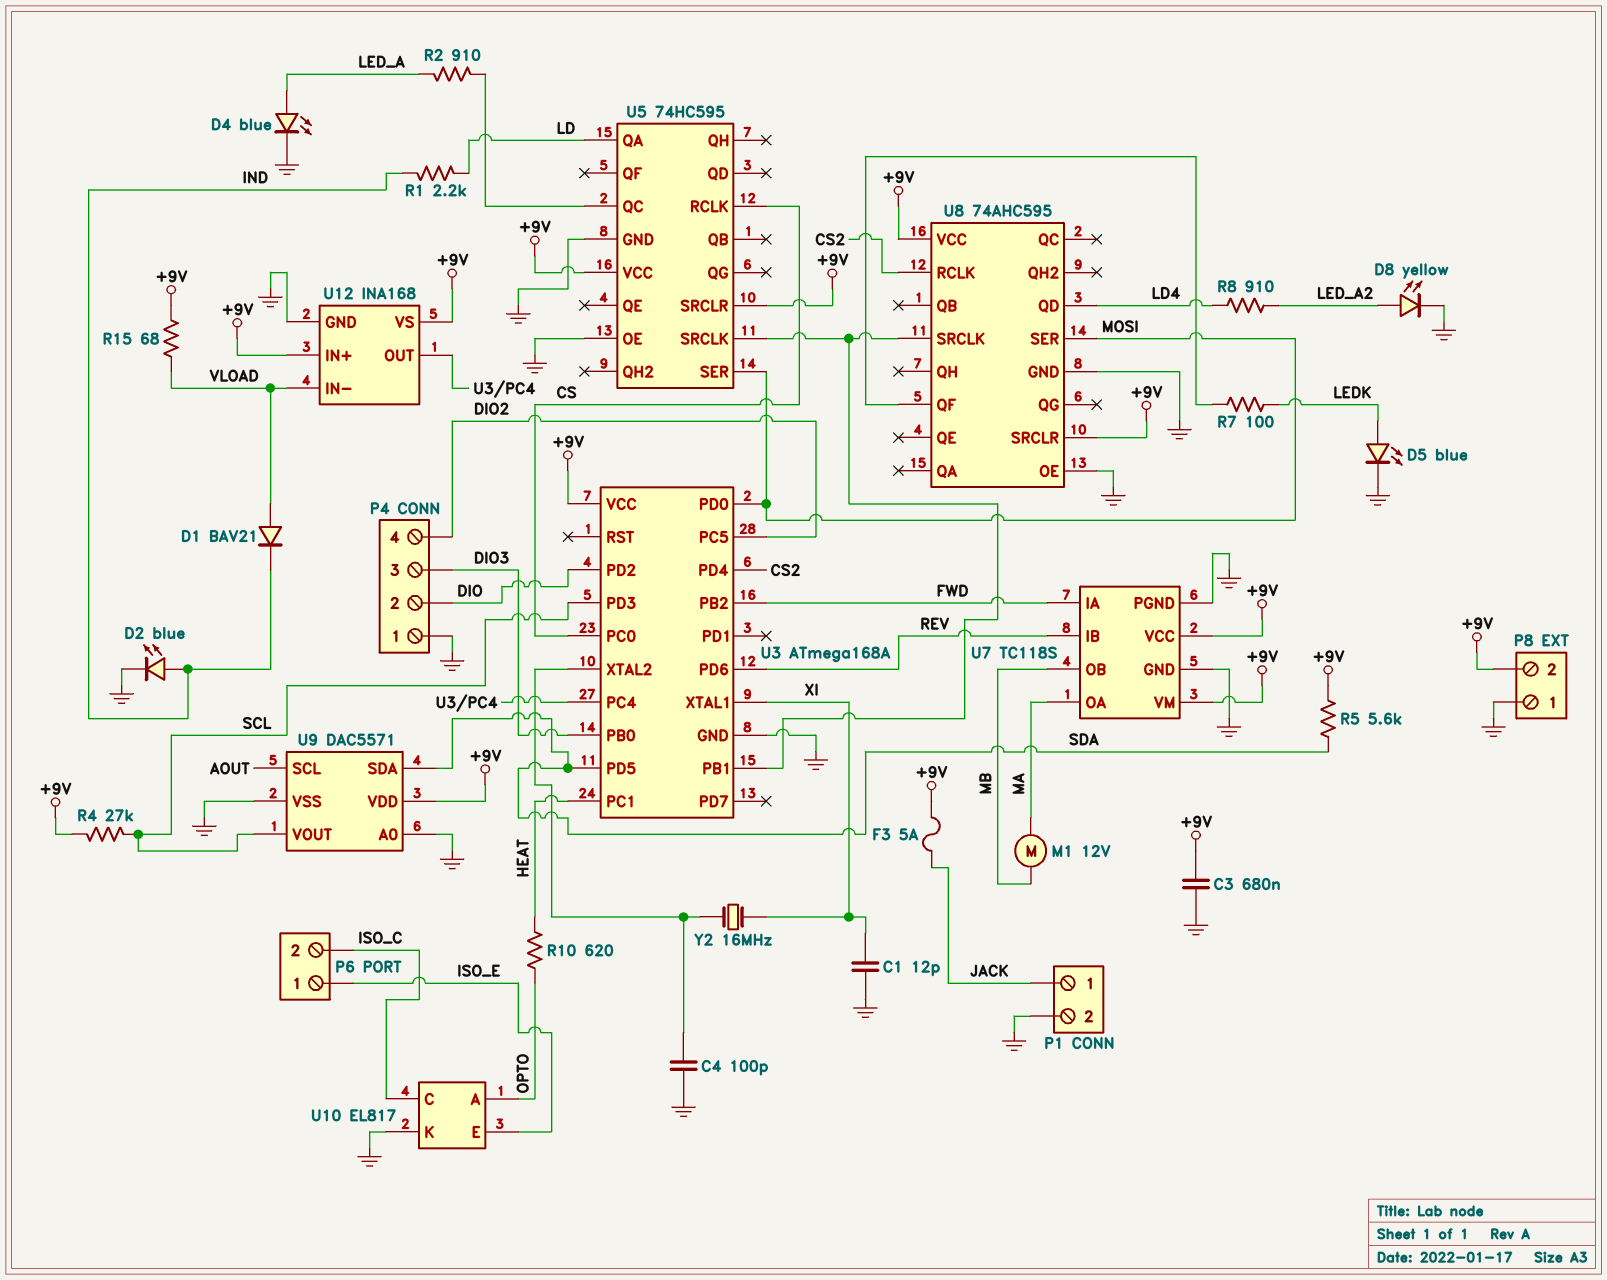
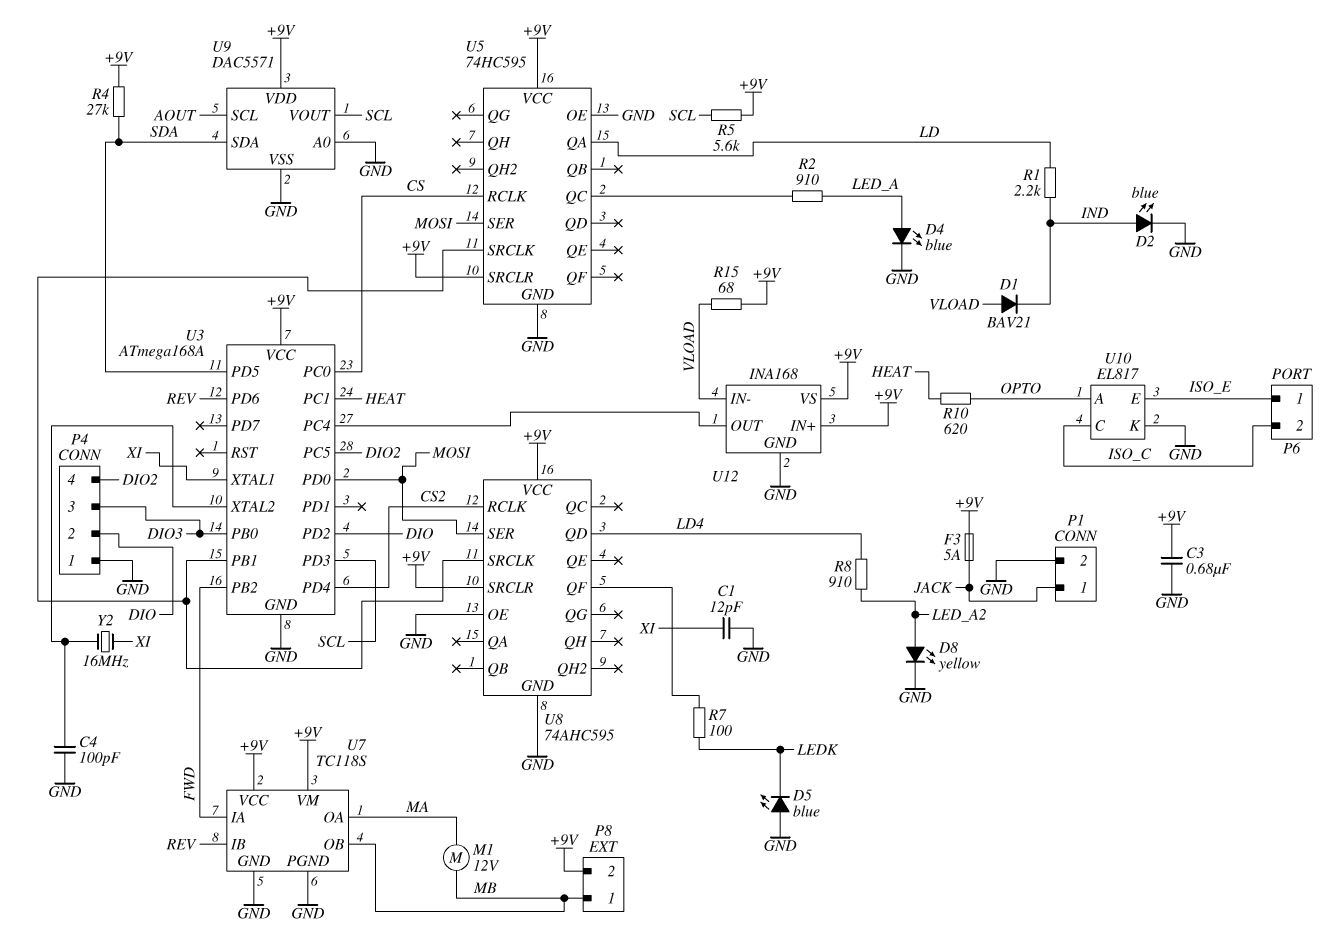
D5: LED blue (A LEDK, K GND) -> LED blue (A GND, K LEDK)
P8 pin 1: GND -> MB
R4: 27k (+9V, SCL) -> 27k (+9V, SDA)
R5: 5.6k (+9V, SDA) -> 5.6k (+9V, SCL)

